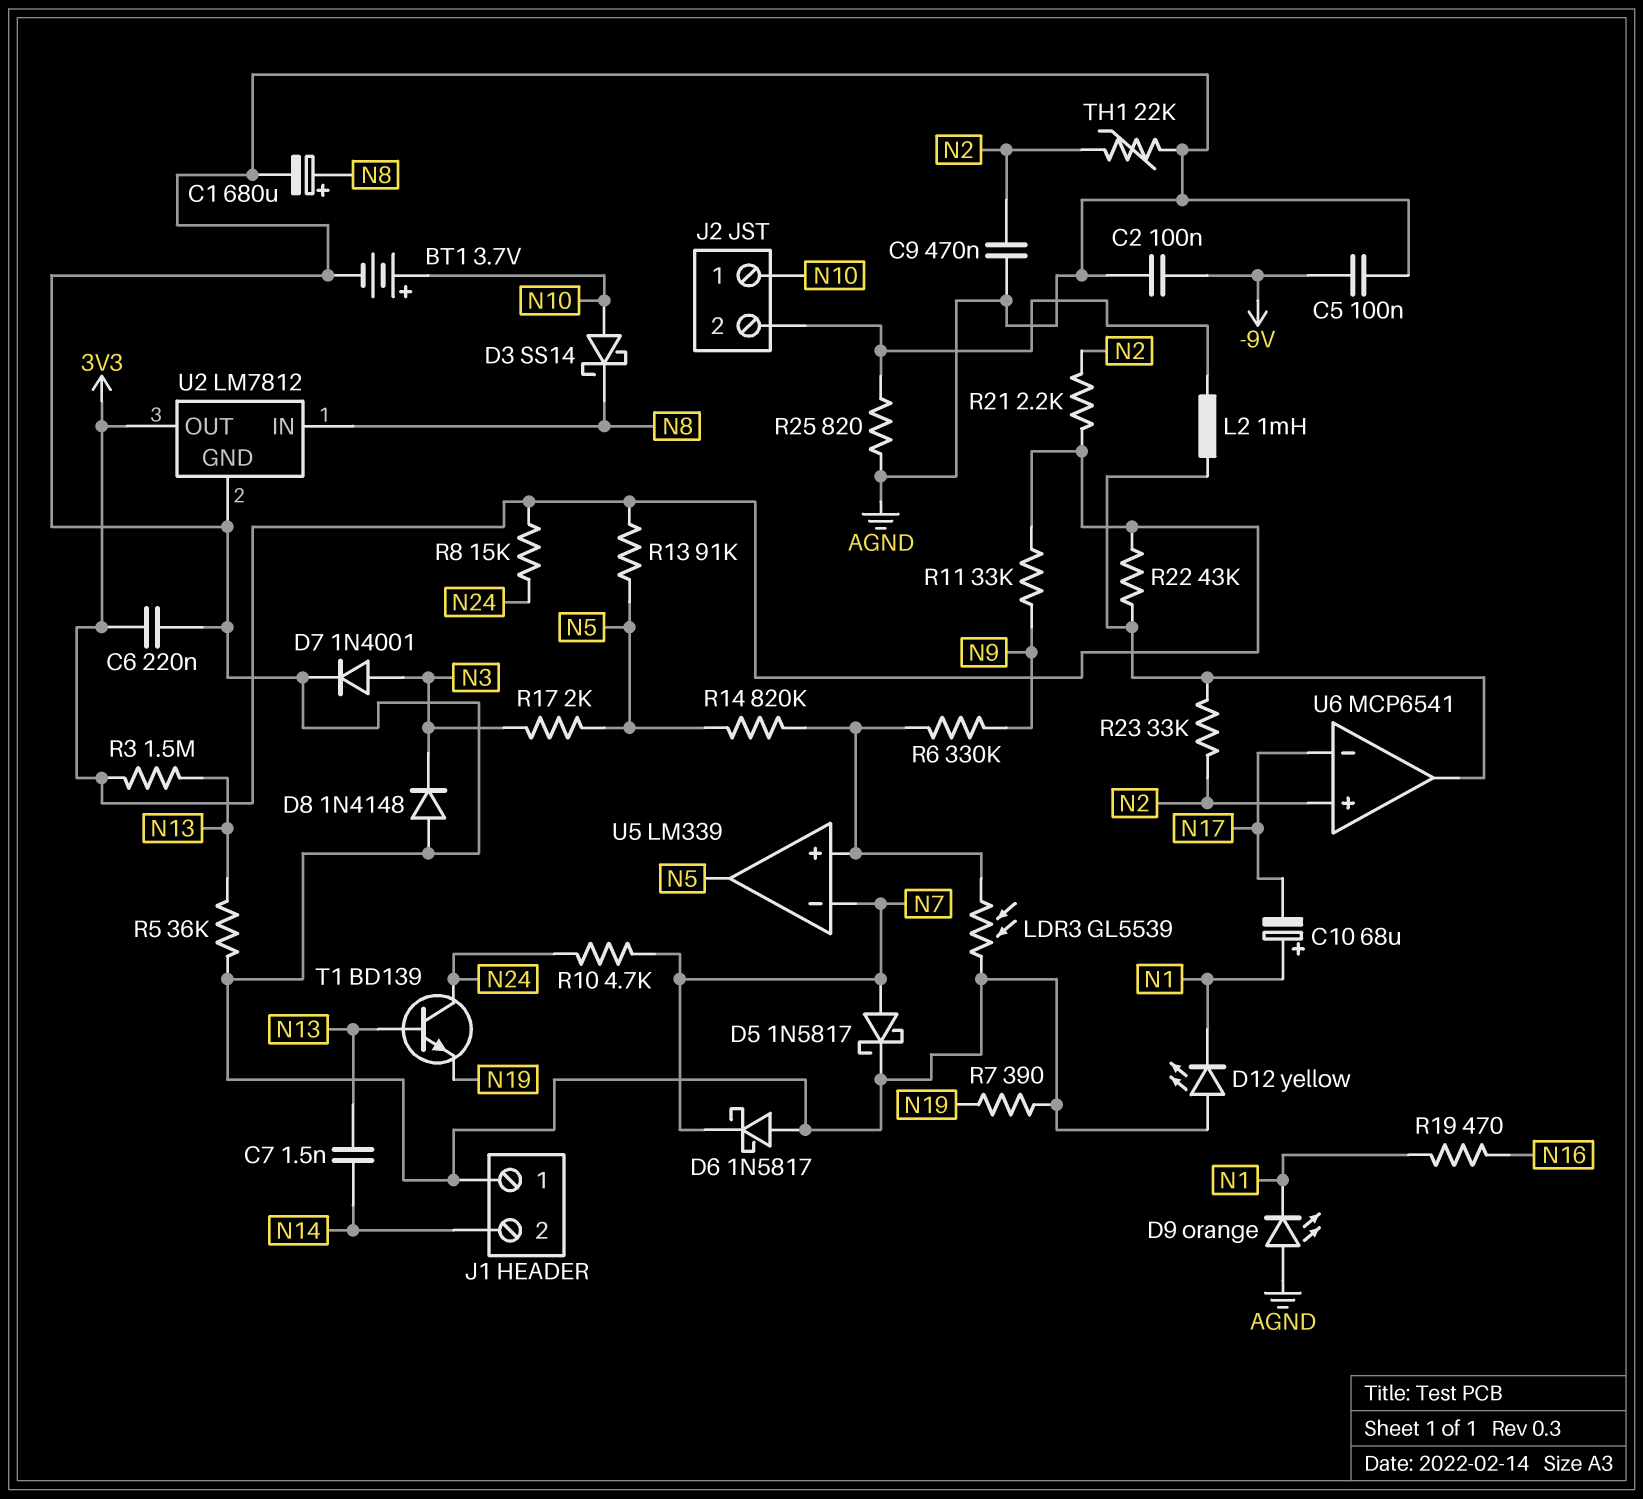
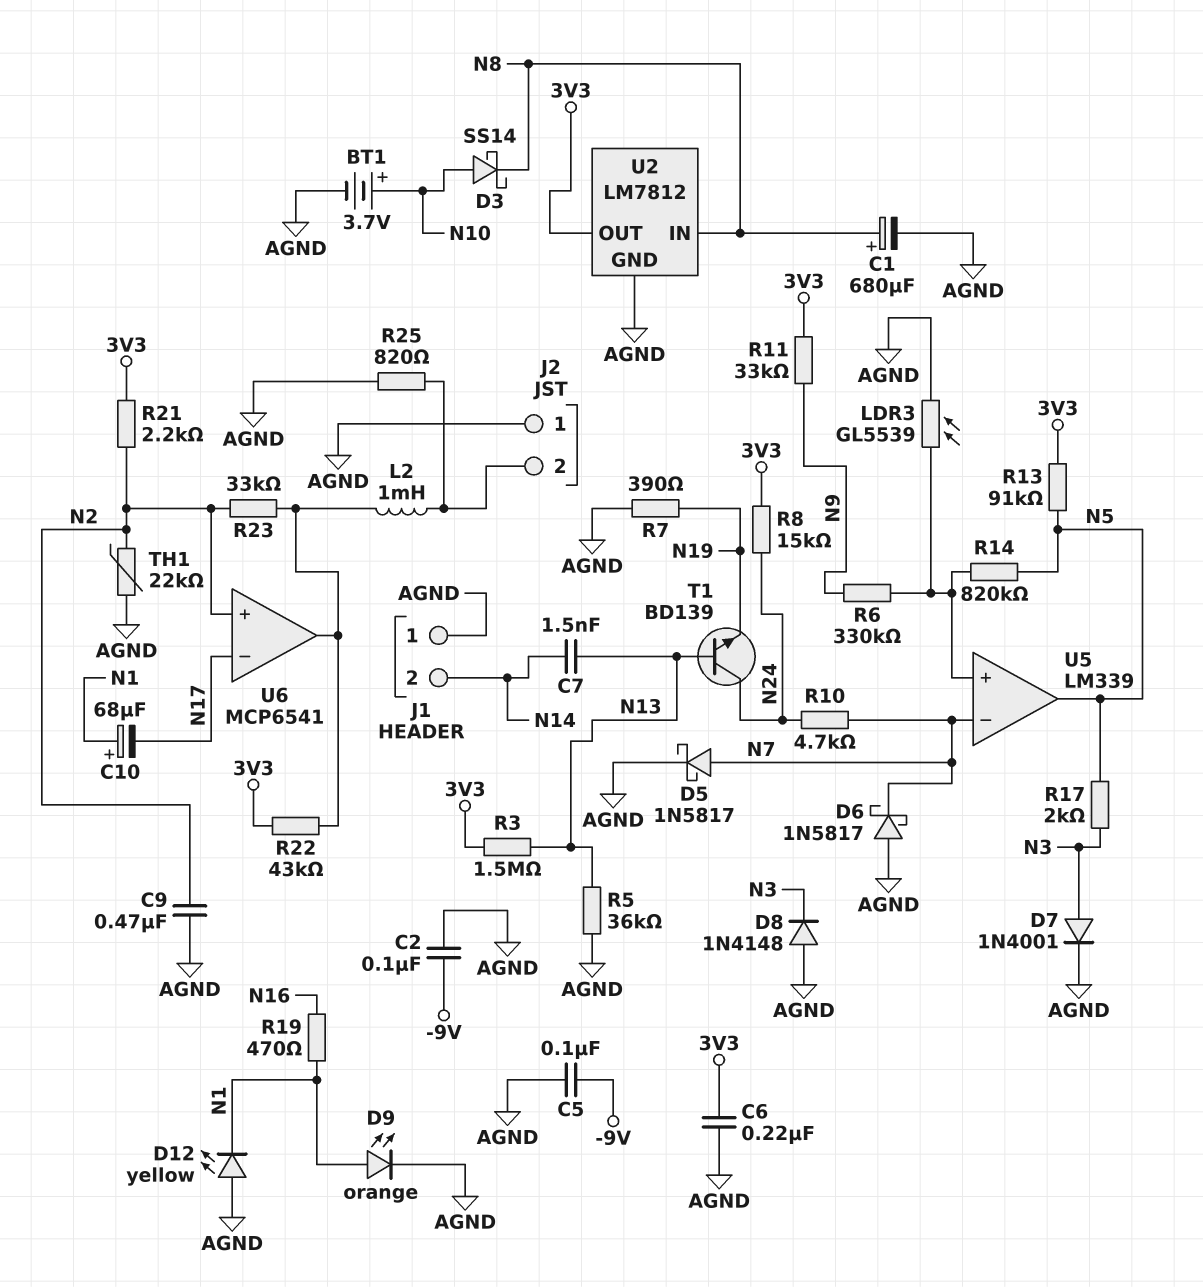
D9: LED orange (A AGND, K N1) -> LED orange (A N1, K AGND)
J2 pin 1: N10 -> AGND

